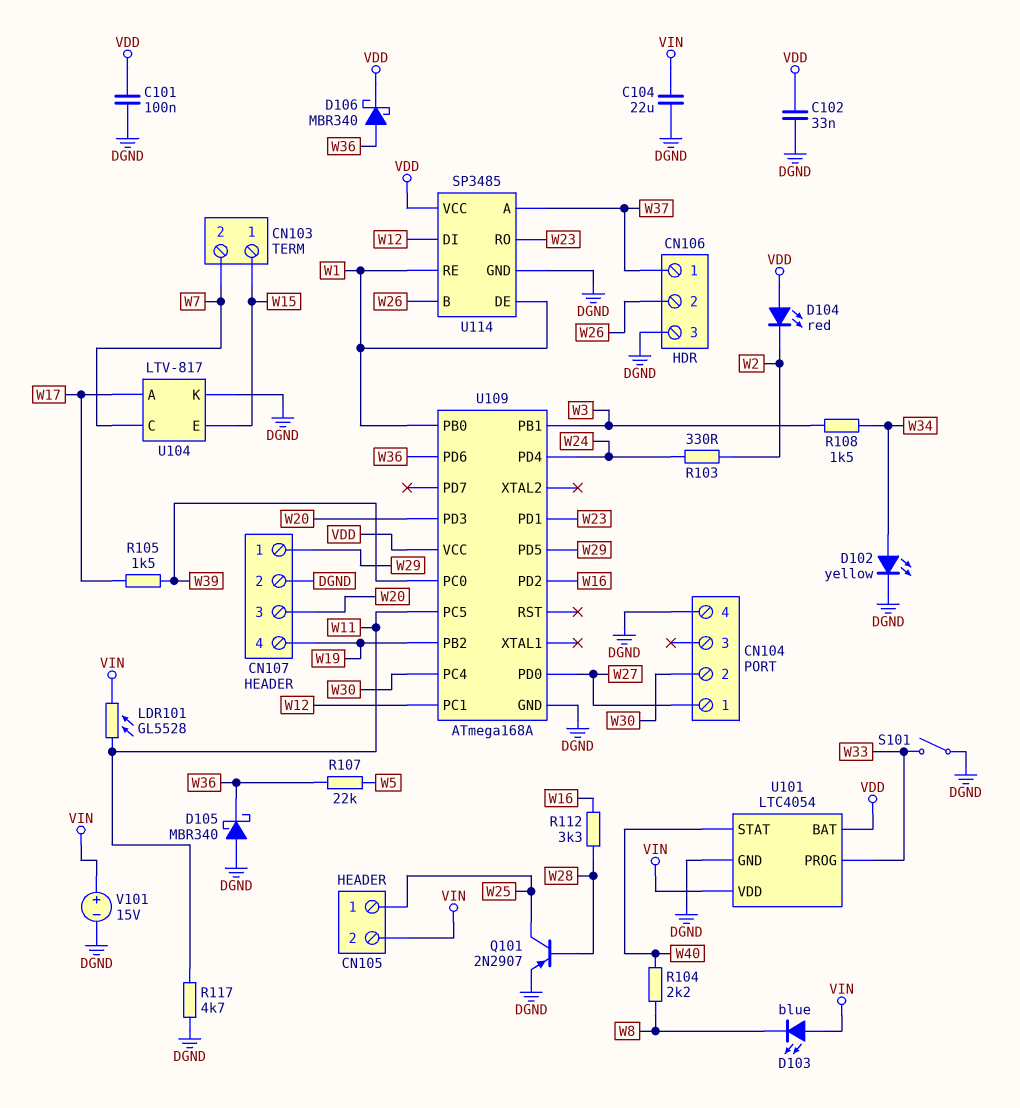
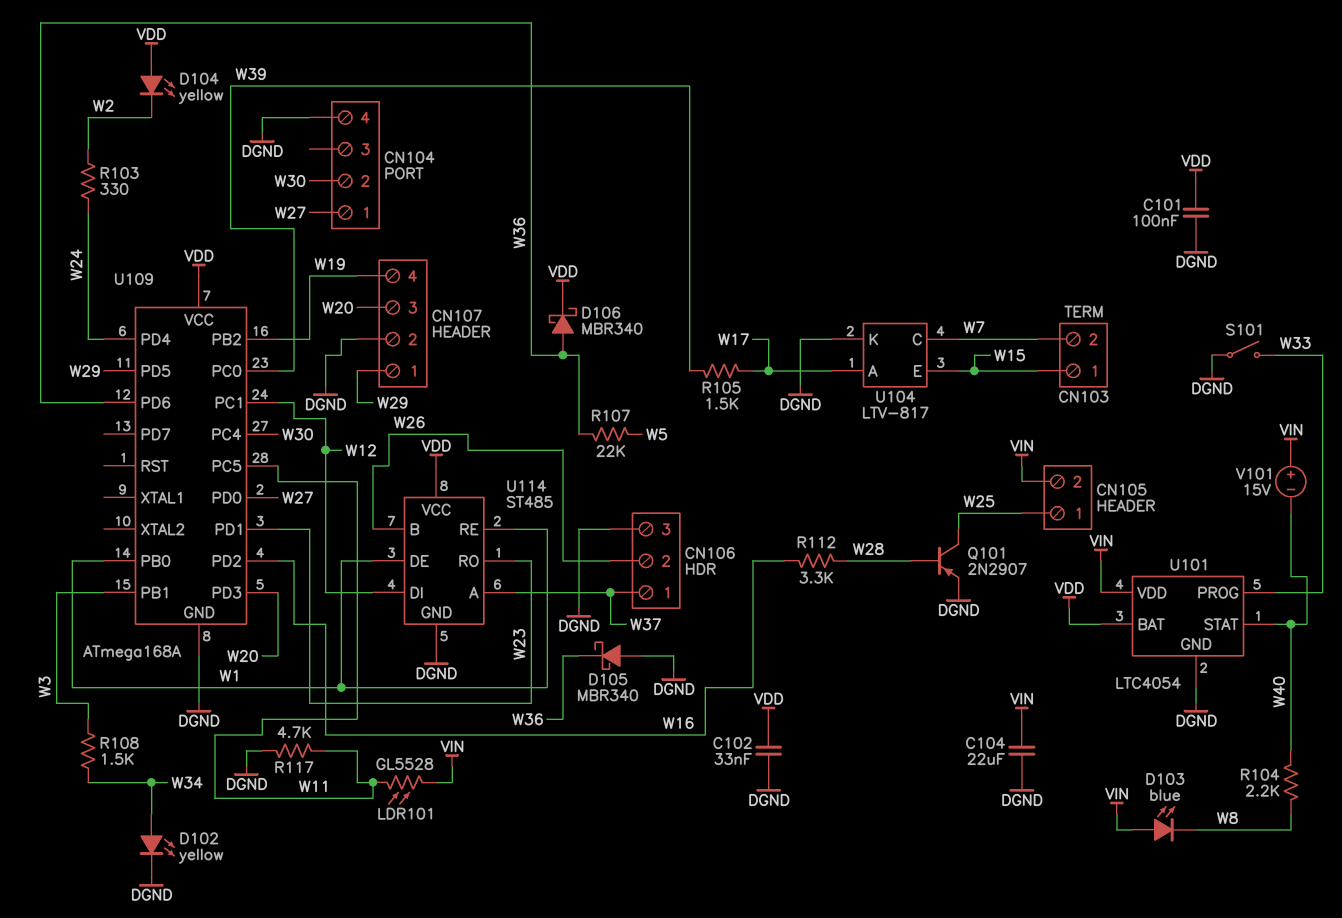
D104: LED red (A VDD, K W2) -> LED yellow (A VDD, K W2)
U114: SP3485 -> ST485
V101: 15V (plus VIN, minus DGND) -> 15V (plus VIN, minus W40)

